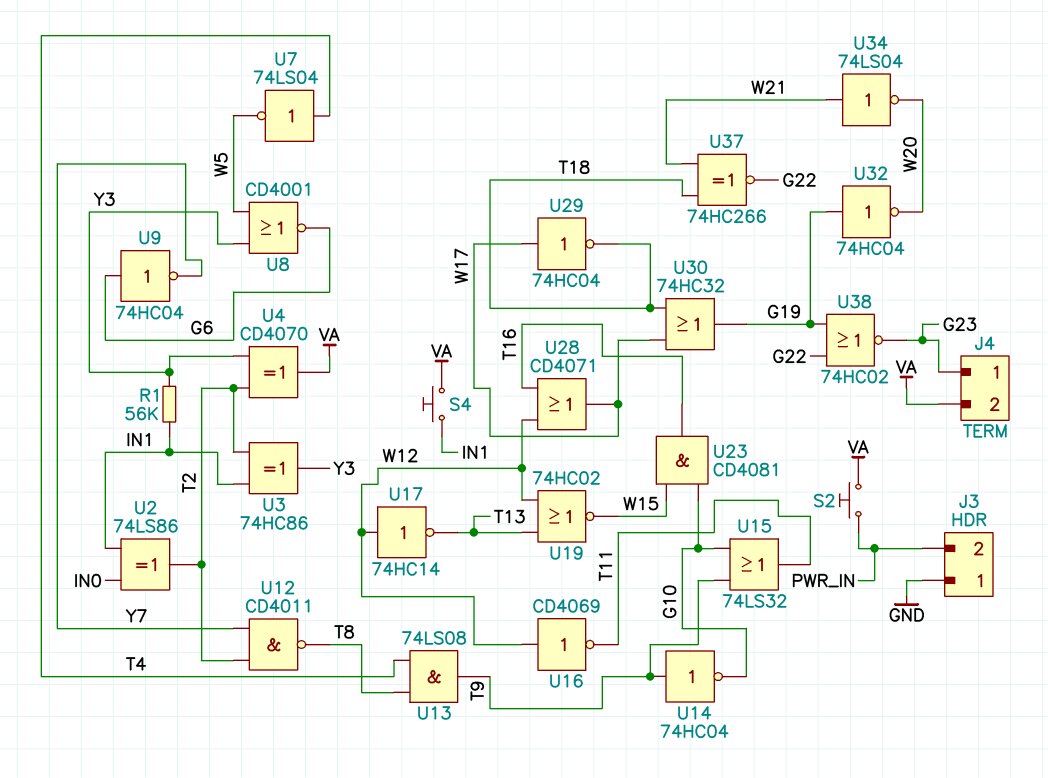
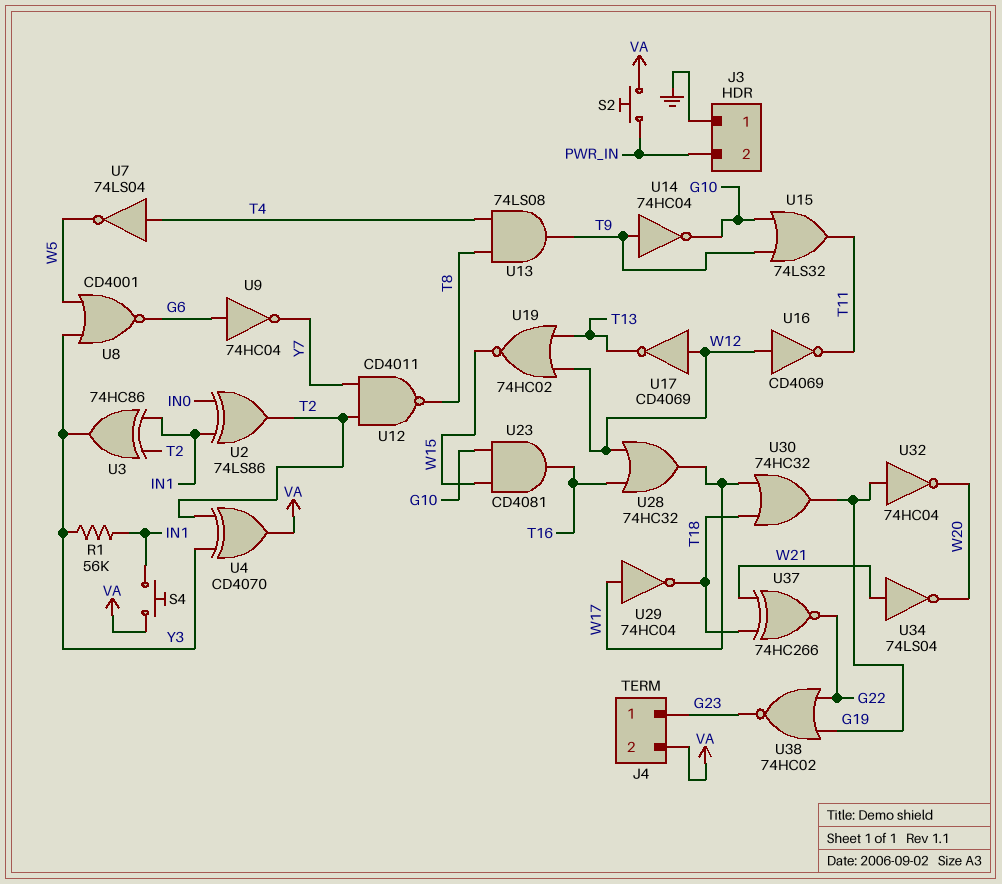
U17: NOT 74HC14 (in W12, out T13) -> NOT CD4069 (in W12, out T13)
U28: OR CD4071 (in T16, in W12, out W17) -> OR 74HC32 (in T16, in W12, out W17)

